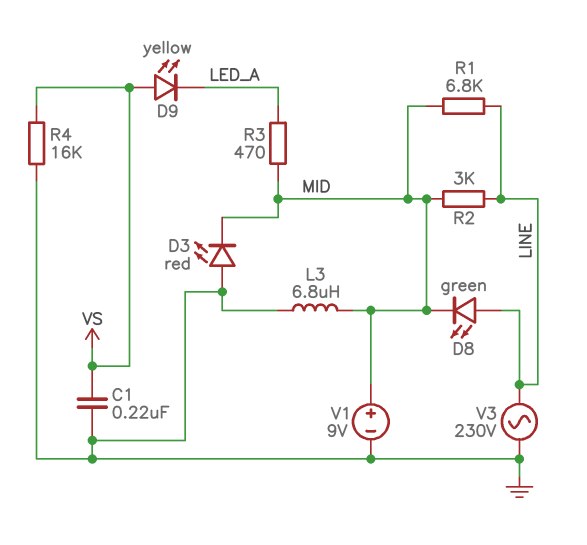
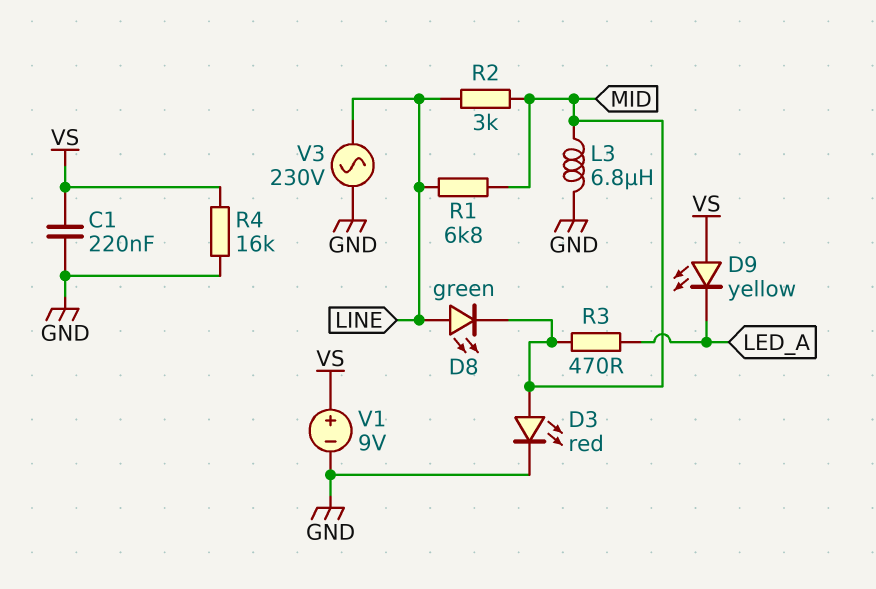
D3: LED red (A GND, K MID) -> LED red (A MID, K GND)
V1: 9V (plus MID, minus GND) -> 9V (plus VS, minus GND)

